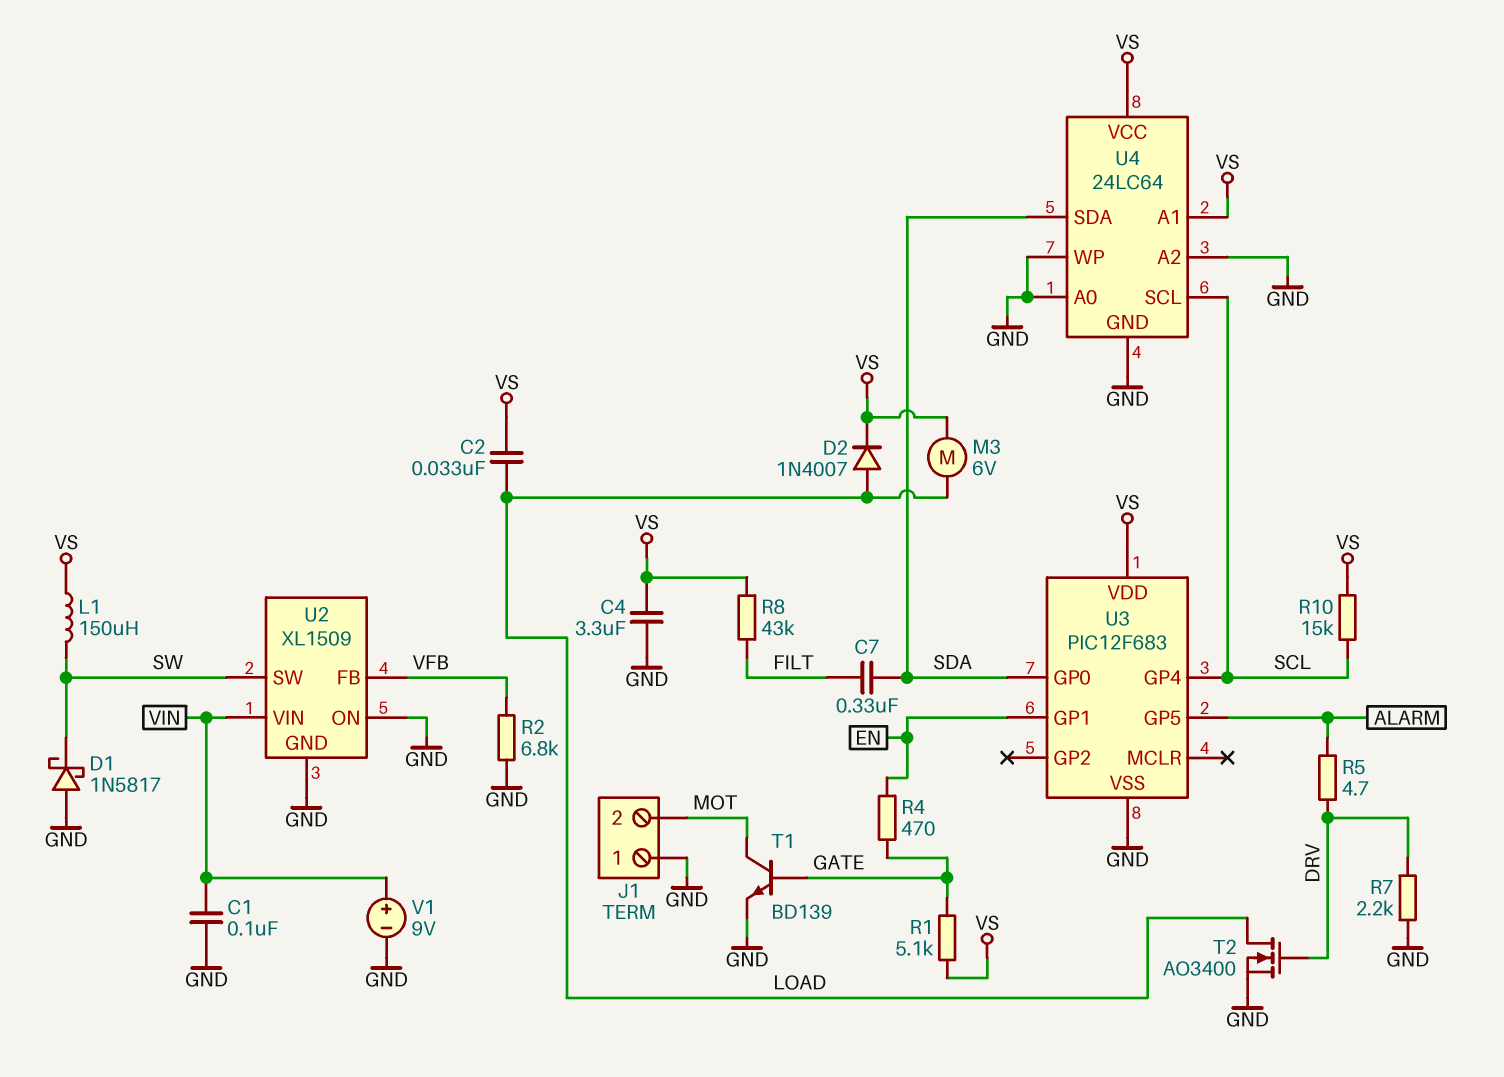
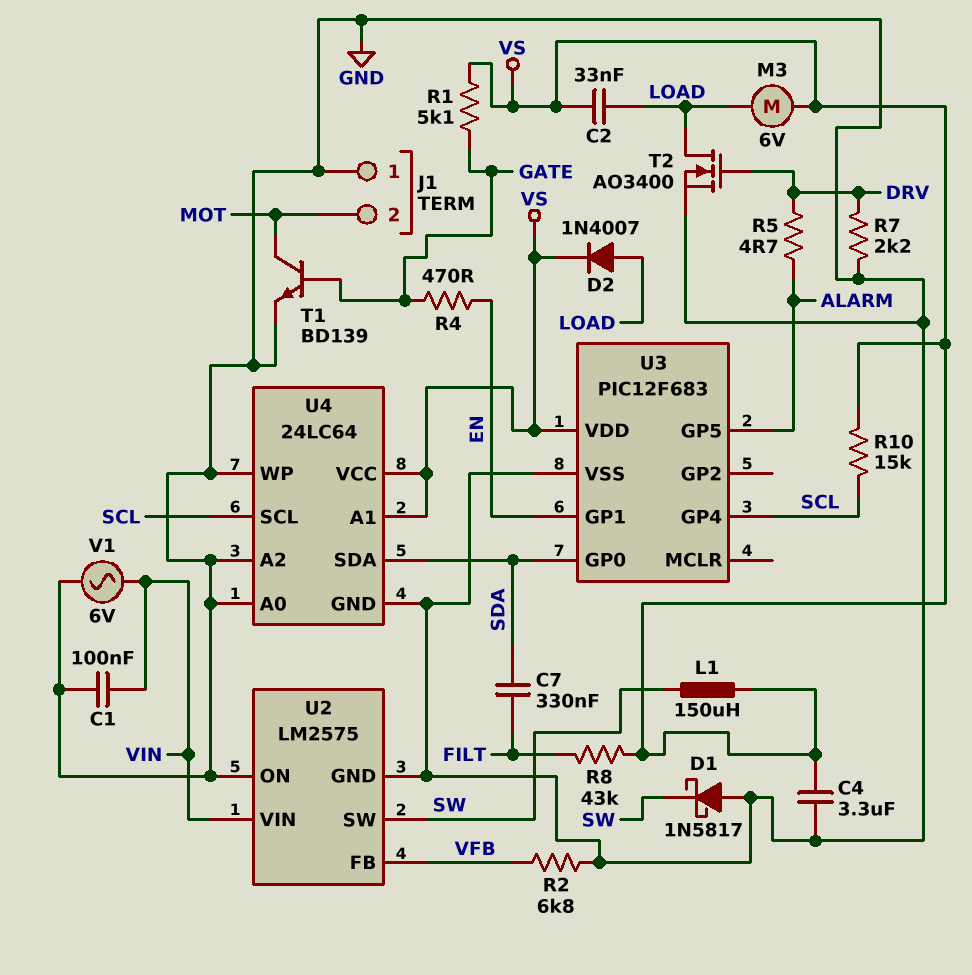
U2: XL1509 -> LM2575
V1: 9V (plus VIN, minus GND) -> AC 6V (GND, VIN)

